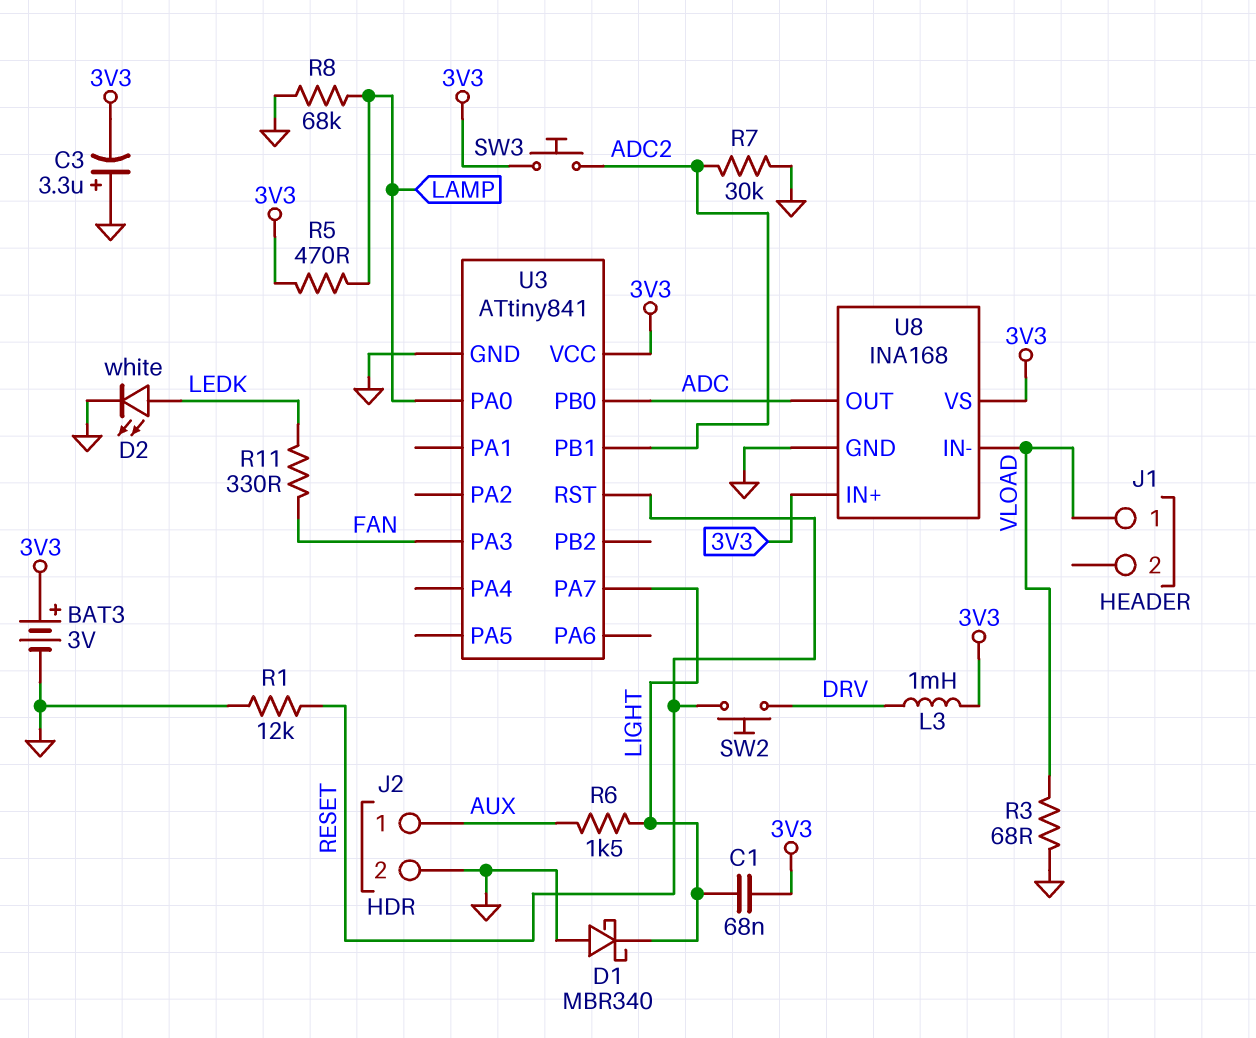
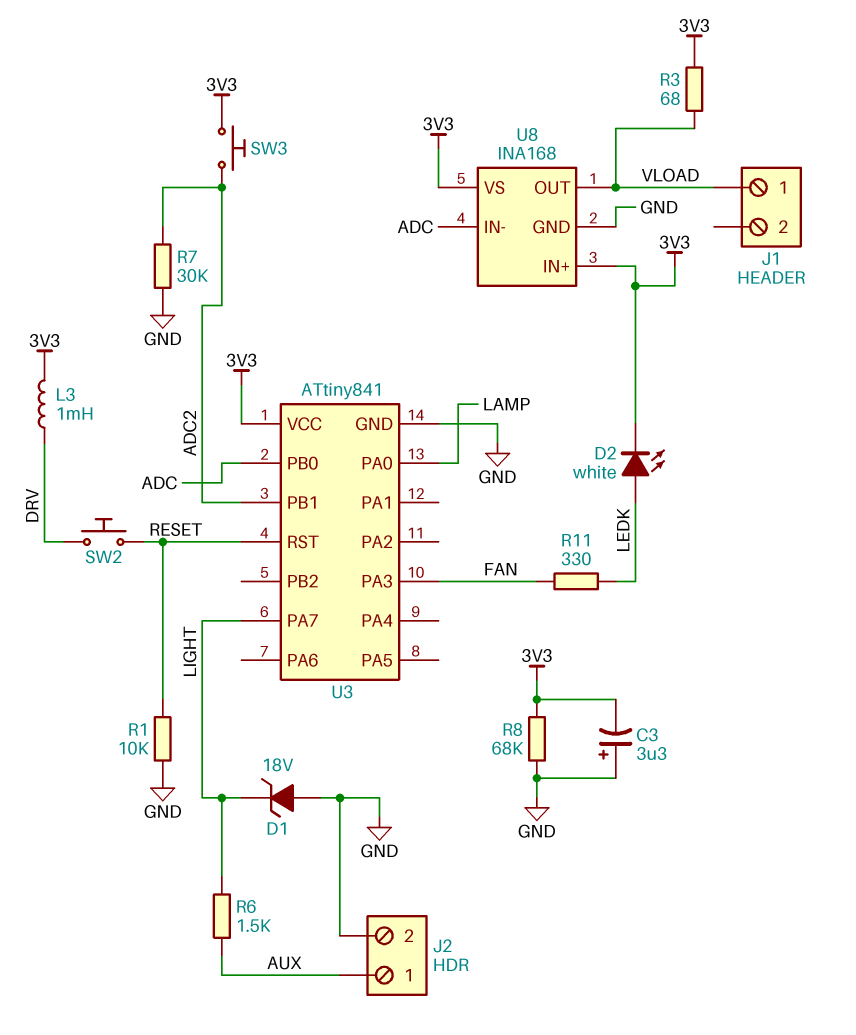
BAT3: 3V (plus 3V3, minus GND) -> none
C1: 68nF (3V3, LIGHT) -> none
D1: schottky MBR340 (A GND, K LIGHT) -> zener 18V (A GND, K LIGHT)
D2: LED white (A LEDK, K GND) -> LED white (A LEDK, K 3V3)
R1: 12k (GND, RESET) -> 10k (GND, RESET)
R3: 68 (GND, VLOAD) -> 68 (3V3, VLOAD)
R5: 470 (3V3, LAMP) -> none
R8: 68k (GND, LAMP) -> 68k (3V3, GND)
U8 pin IN-: VLOAD -> ADC
U8 pin OUT: ADC -> VLOAD

